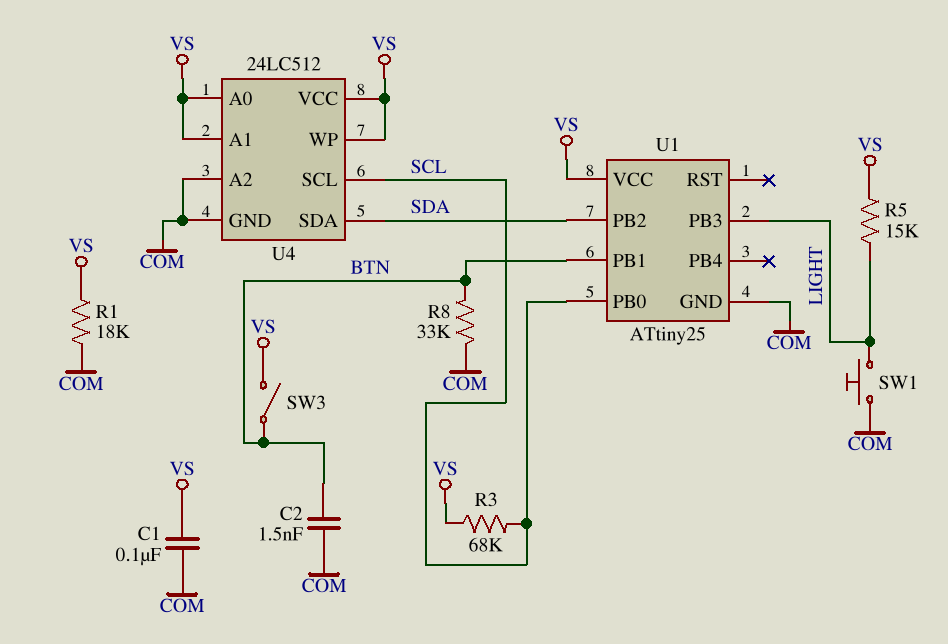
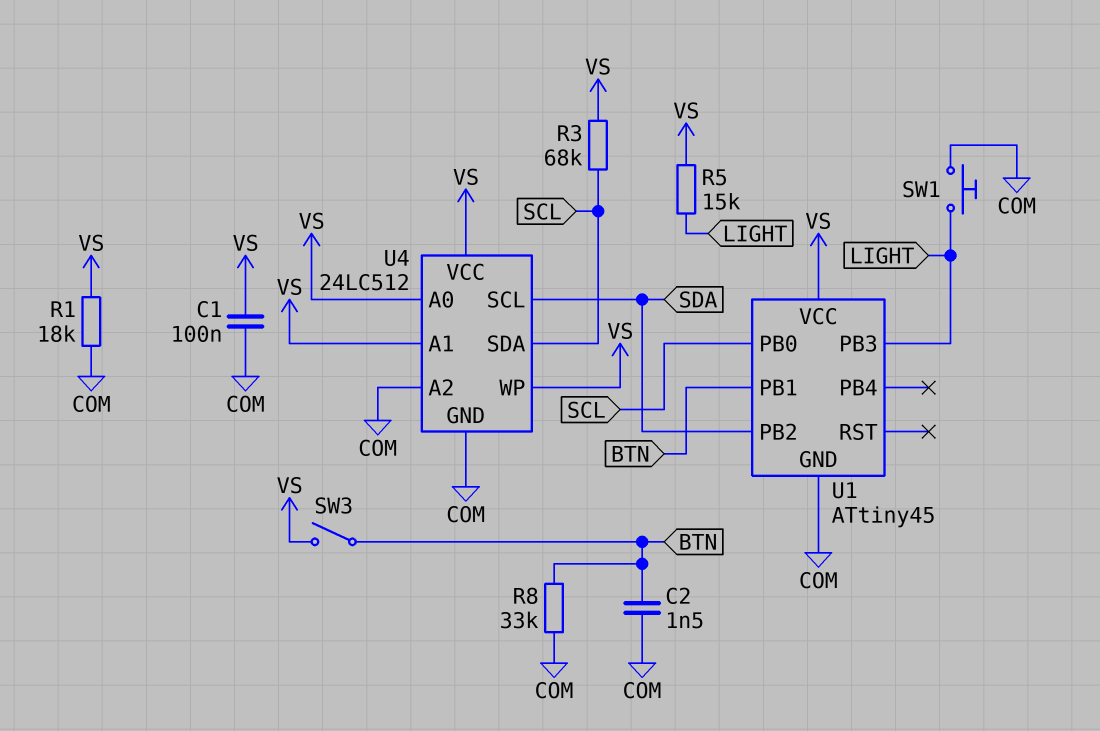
U1: ATtiny25 -> ATtiny45
U4 pin SCL: SCL -> SDA
U4 pin SDA: SDA -> SCL

